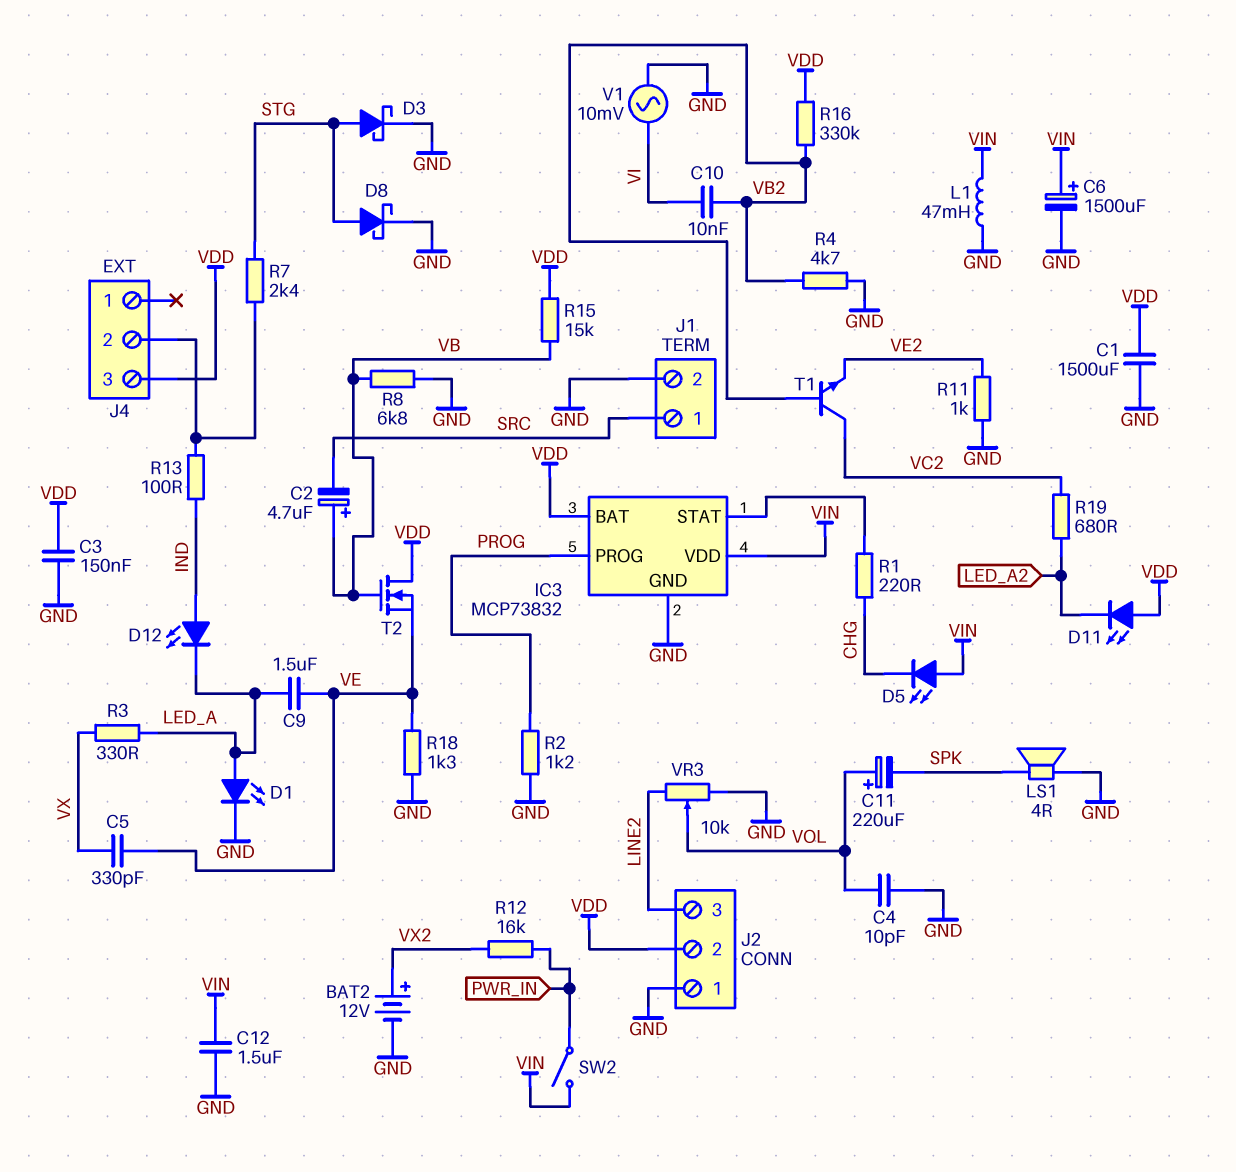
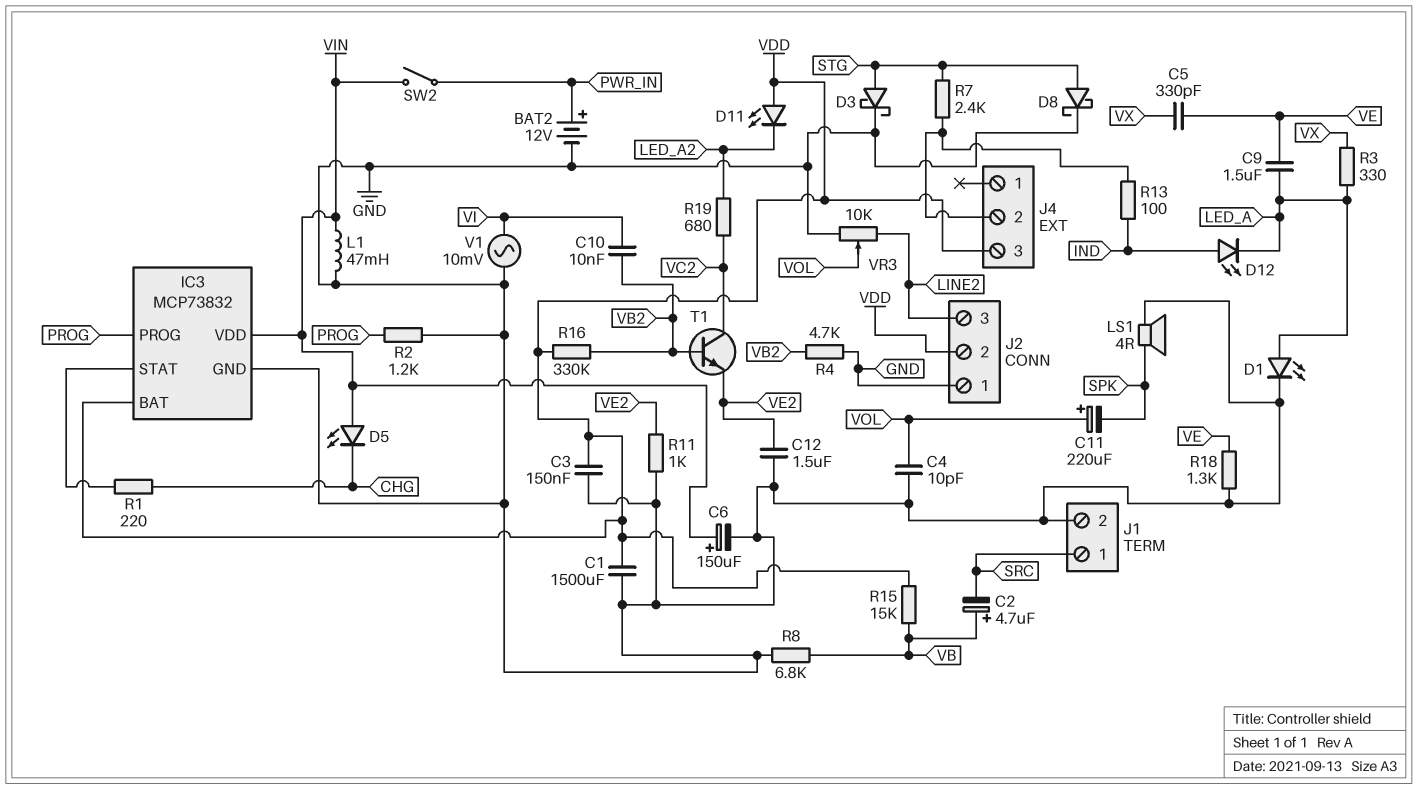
BAT2: 12V (plus VX2, minus GND) -> 12V (plus PWR_IN, minus GND)
C6: 1500uF (plus VIN, minus GND) -> 150uF (plus VIN, minus GND)
C12: 1.5uF (GND, VIN) -> 1.5uF (GND, VE2)
R12: 16k (PWR_IN, VX2) -> none
T2: NMOS (G VB, D VDD, S VE) -> none

